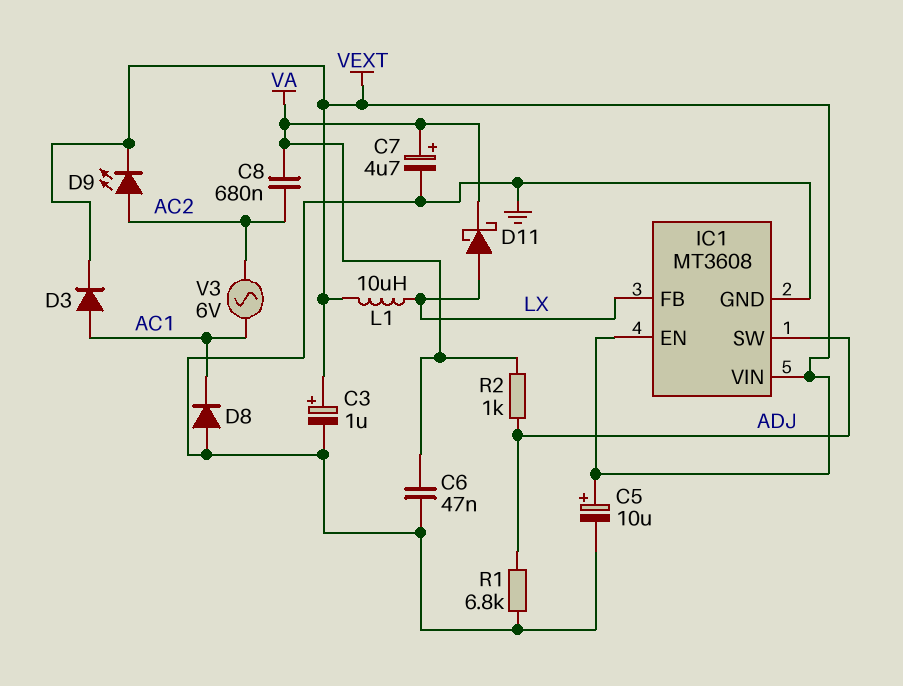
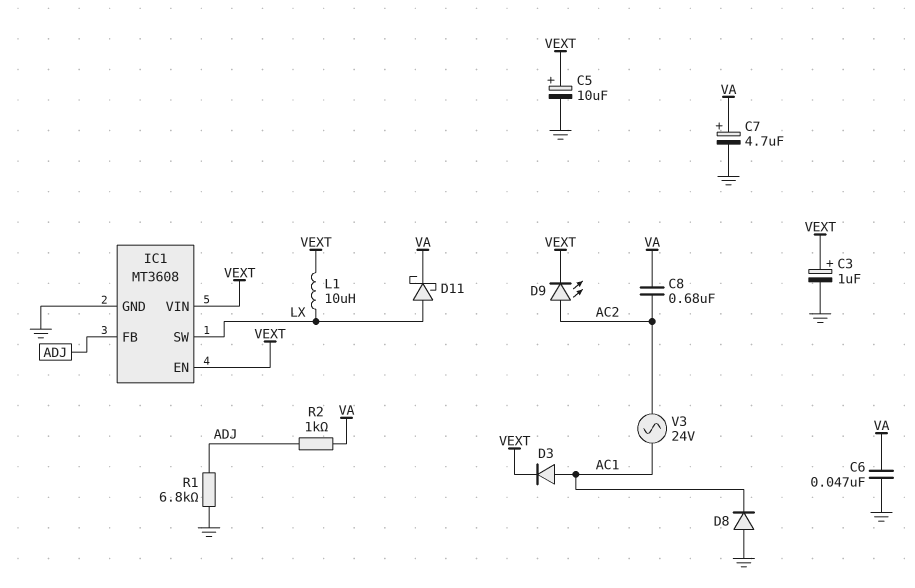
IC1 pin FB: LX -> ADJ
IC1 pin SW: ADJ -> LX
V3: AC 6V (AC1, AC2) -> AC 24V (AC1, AC2)

